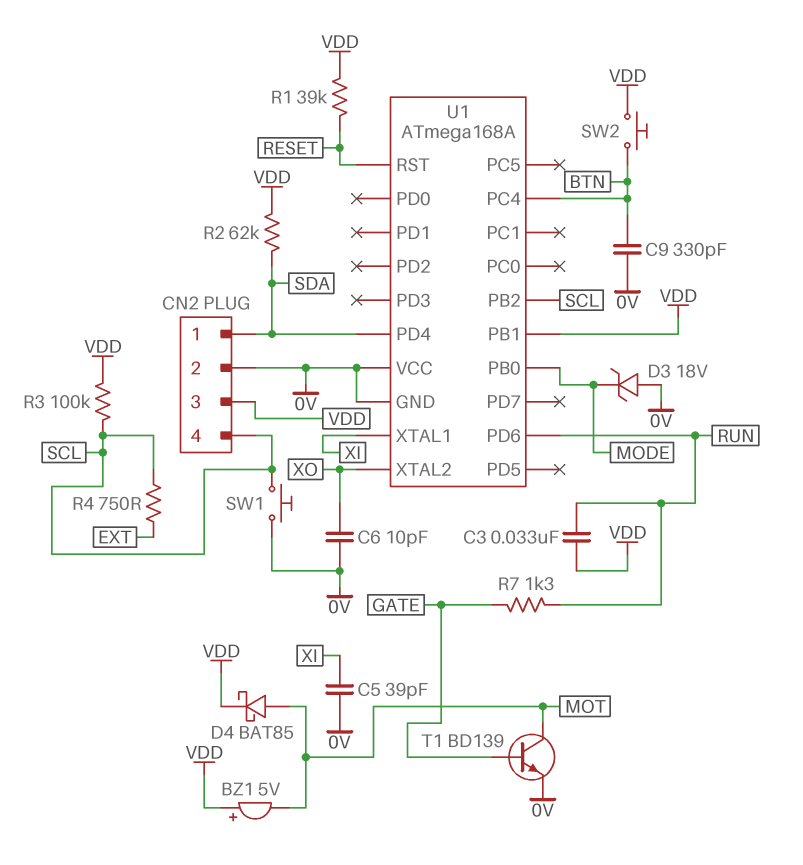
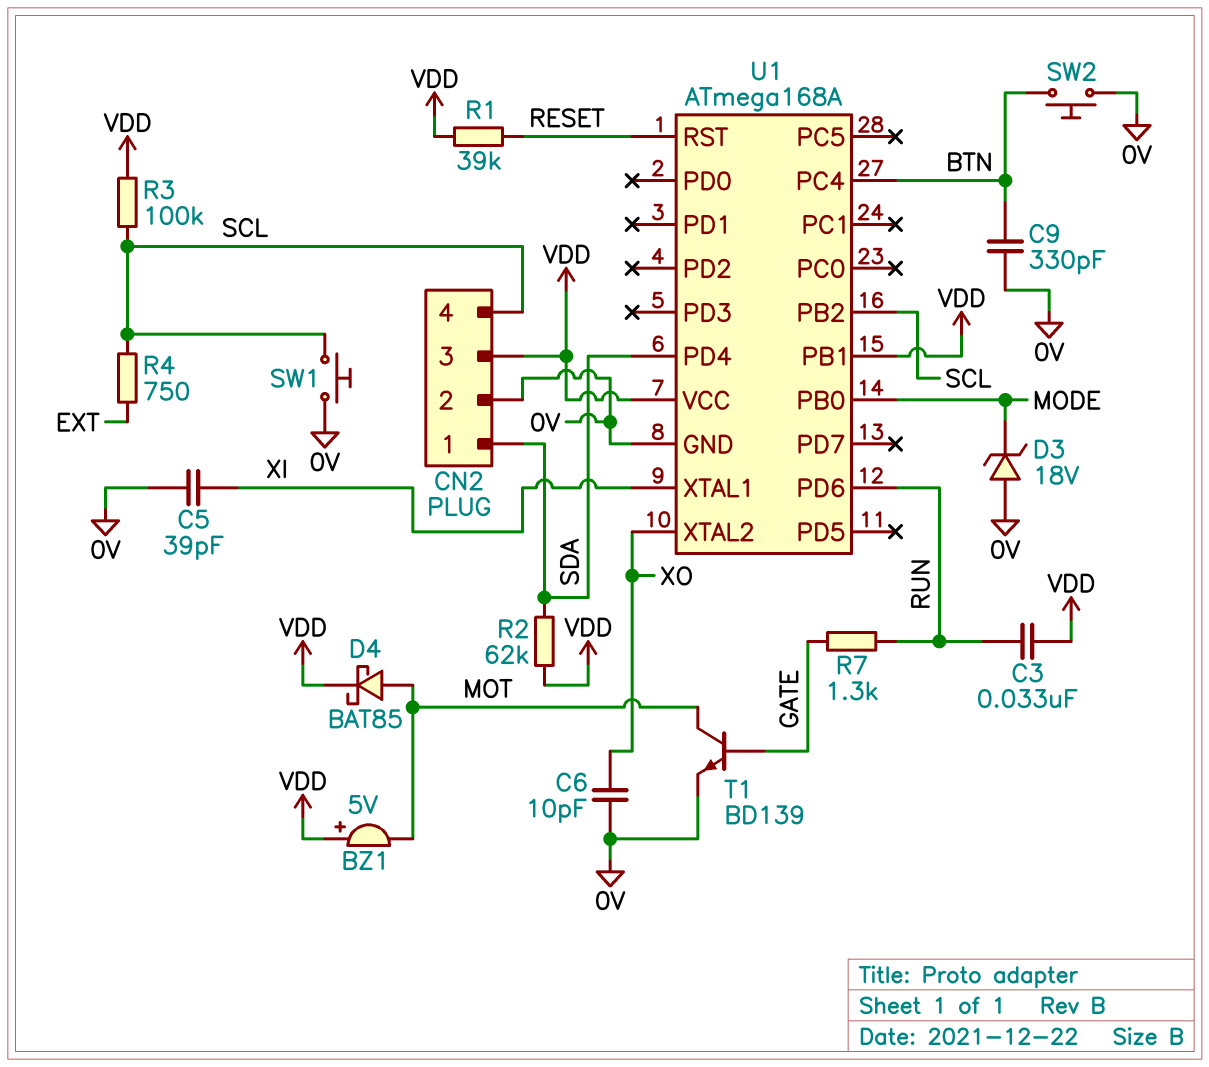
SW2: button (BTN, VDD) -> button (0V, BTN)
U1 pin VCC: 0V -> VDD

